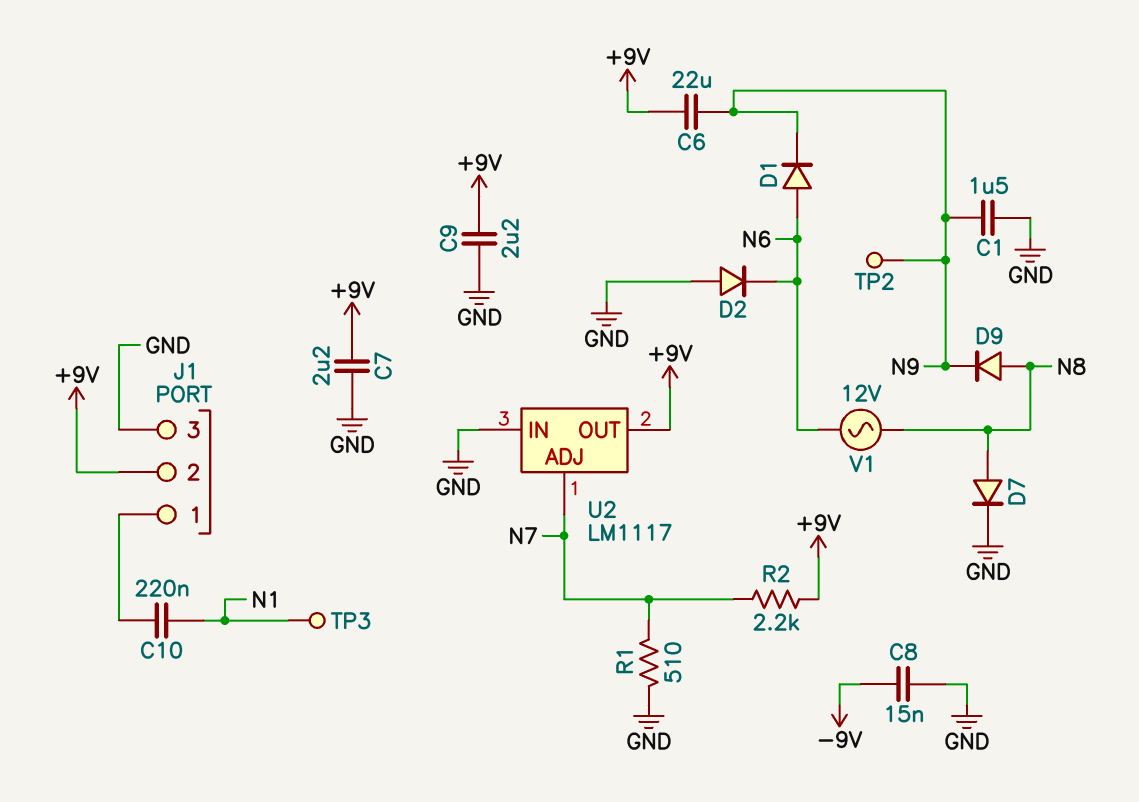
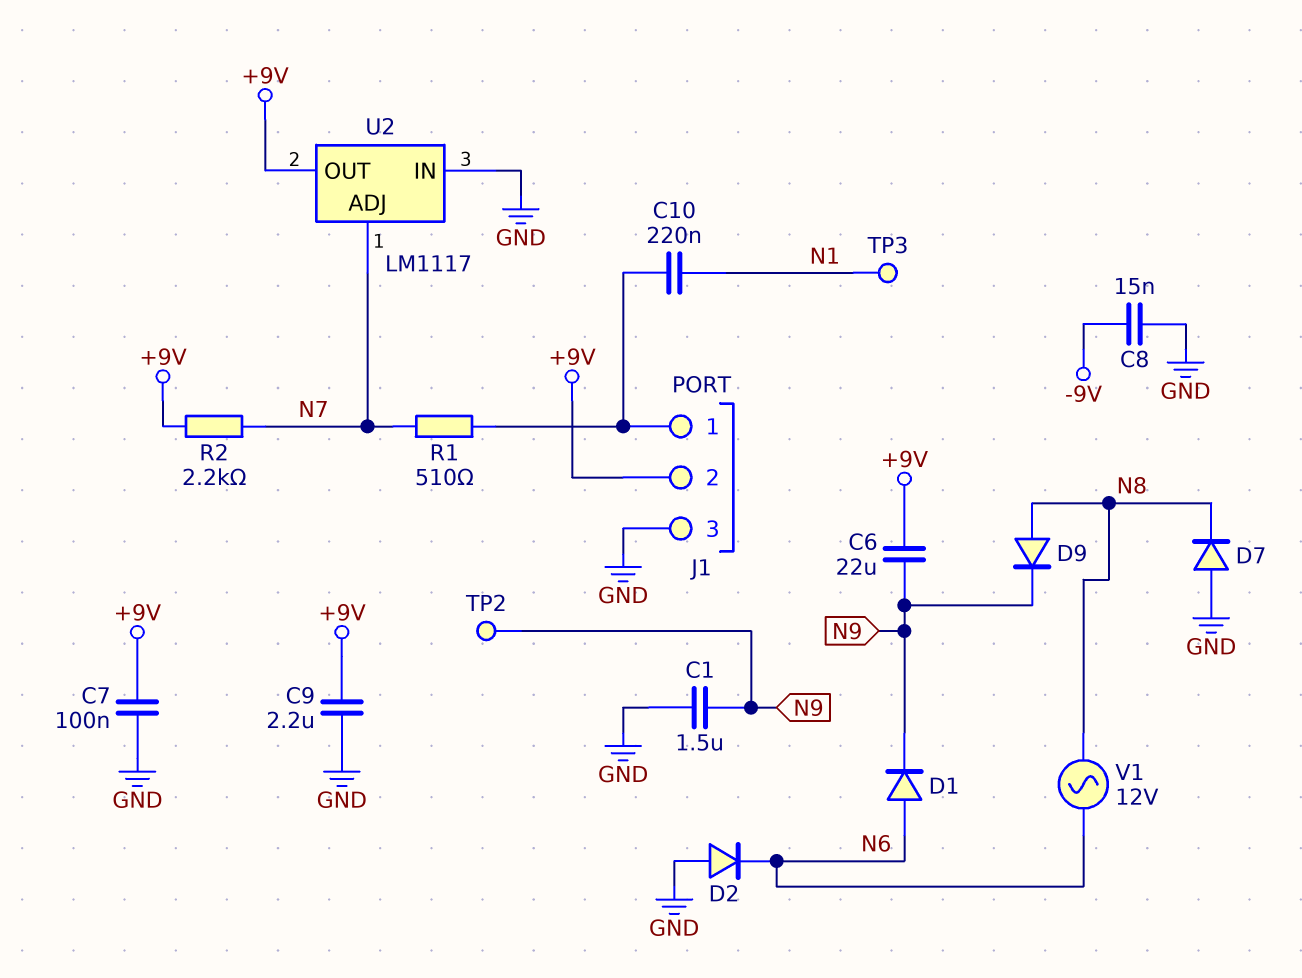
C7: 2.2uF (+9V, GND) -> 100nF (+9V, GND)
D7: diode (A N8, K GND) -> diode (A GND, K N8)
R1: 510 (GND, N7) -> 510 (J1/1, N7)

